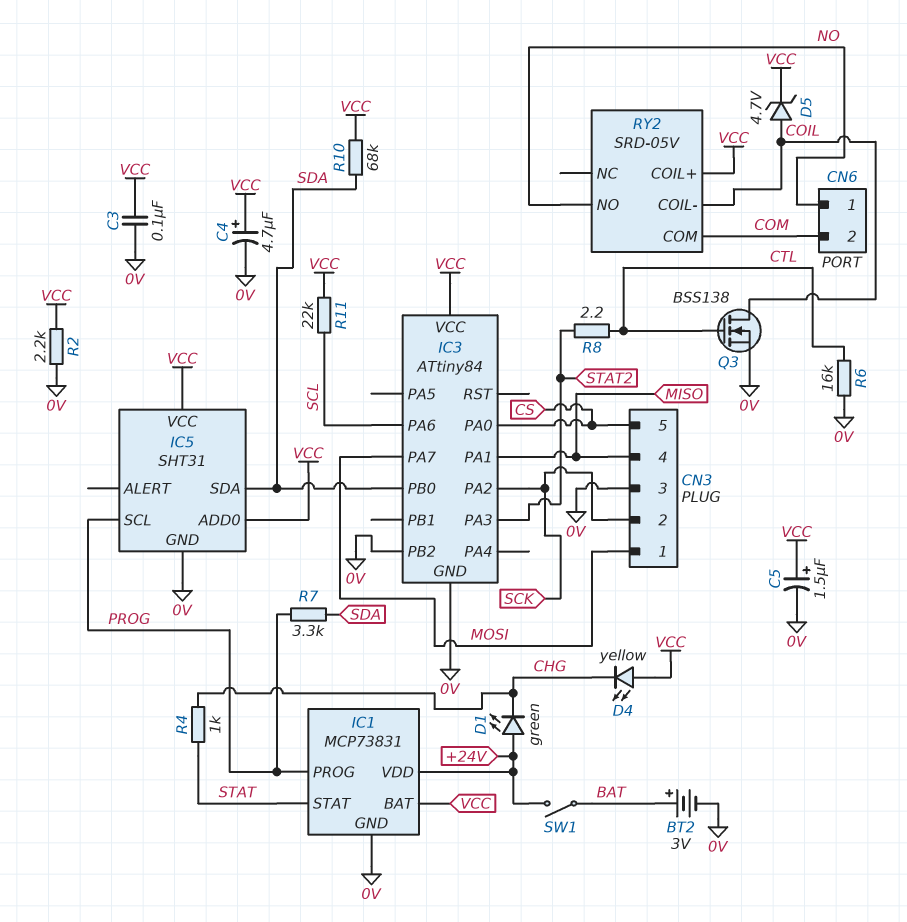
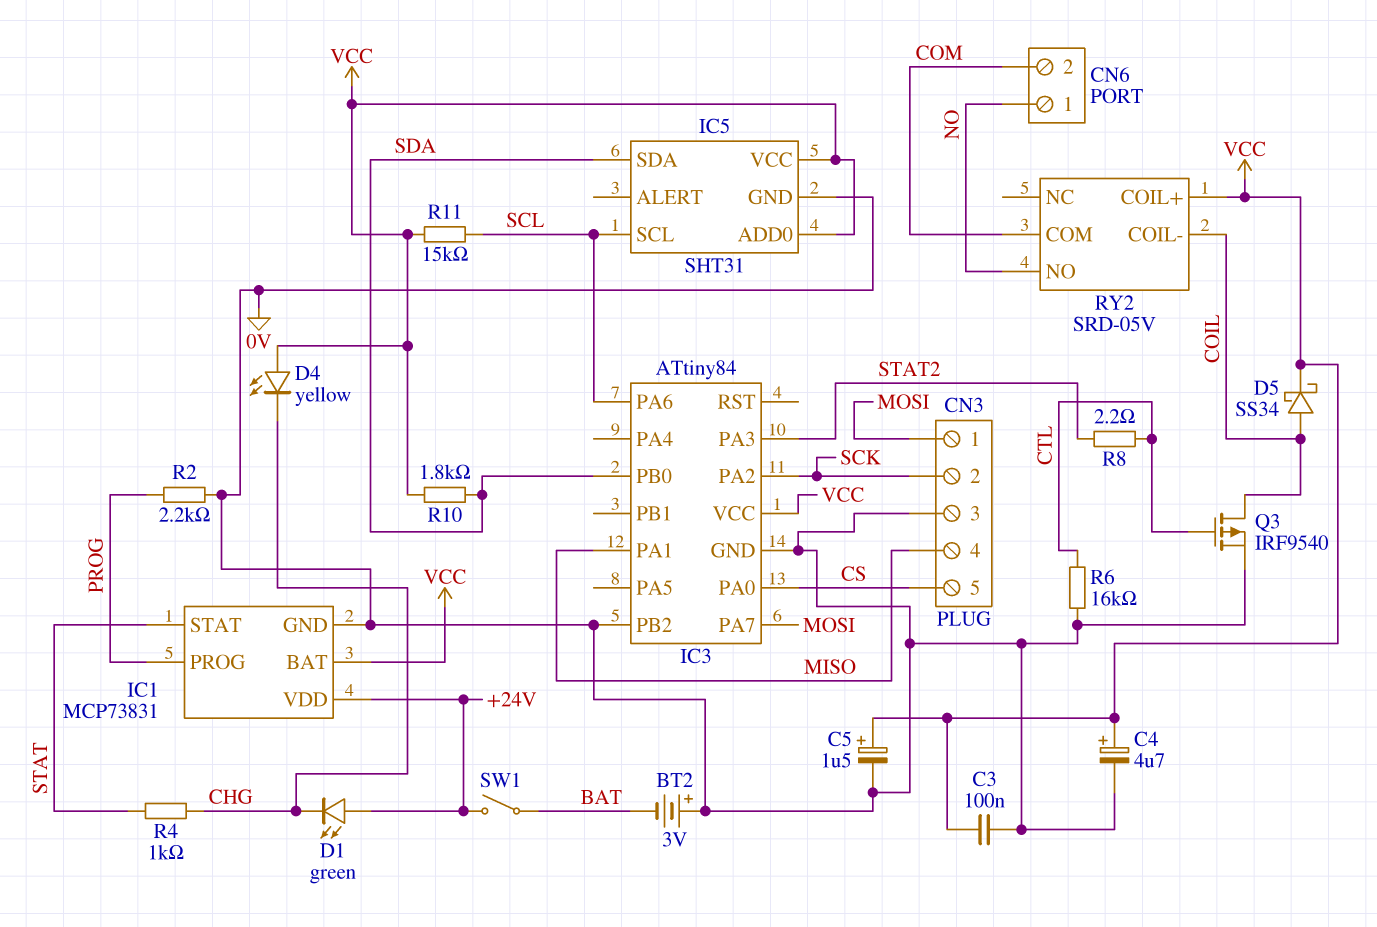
BT2: 3V (plus BAT, minus 0V) -> 3V (plus 0V, minus BAT)
D5: zener 4.7V (A COIL, K VCC) -> schottky SS34 (A COIL, K VCC)
IC5 pin SCL: PROG -> SCL
Q3: NMOS BSS138 (G CTL, D COIL, S 0V) -> PMOS IRF9540 (G CTL, D COIL, S 0V)
R2: 2.2k (0V, VCC) -> 2.2k (0V, PROG)
R7: 3.3k (PROG, SDA) -> none
R10: 68k (SDA, VCC) -> 1.8k (SDA, VCC)
R11: 22k (SCL, VCC) -> 15k (SCL, VCC)

